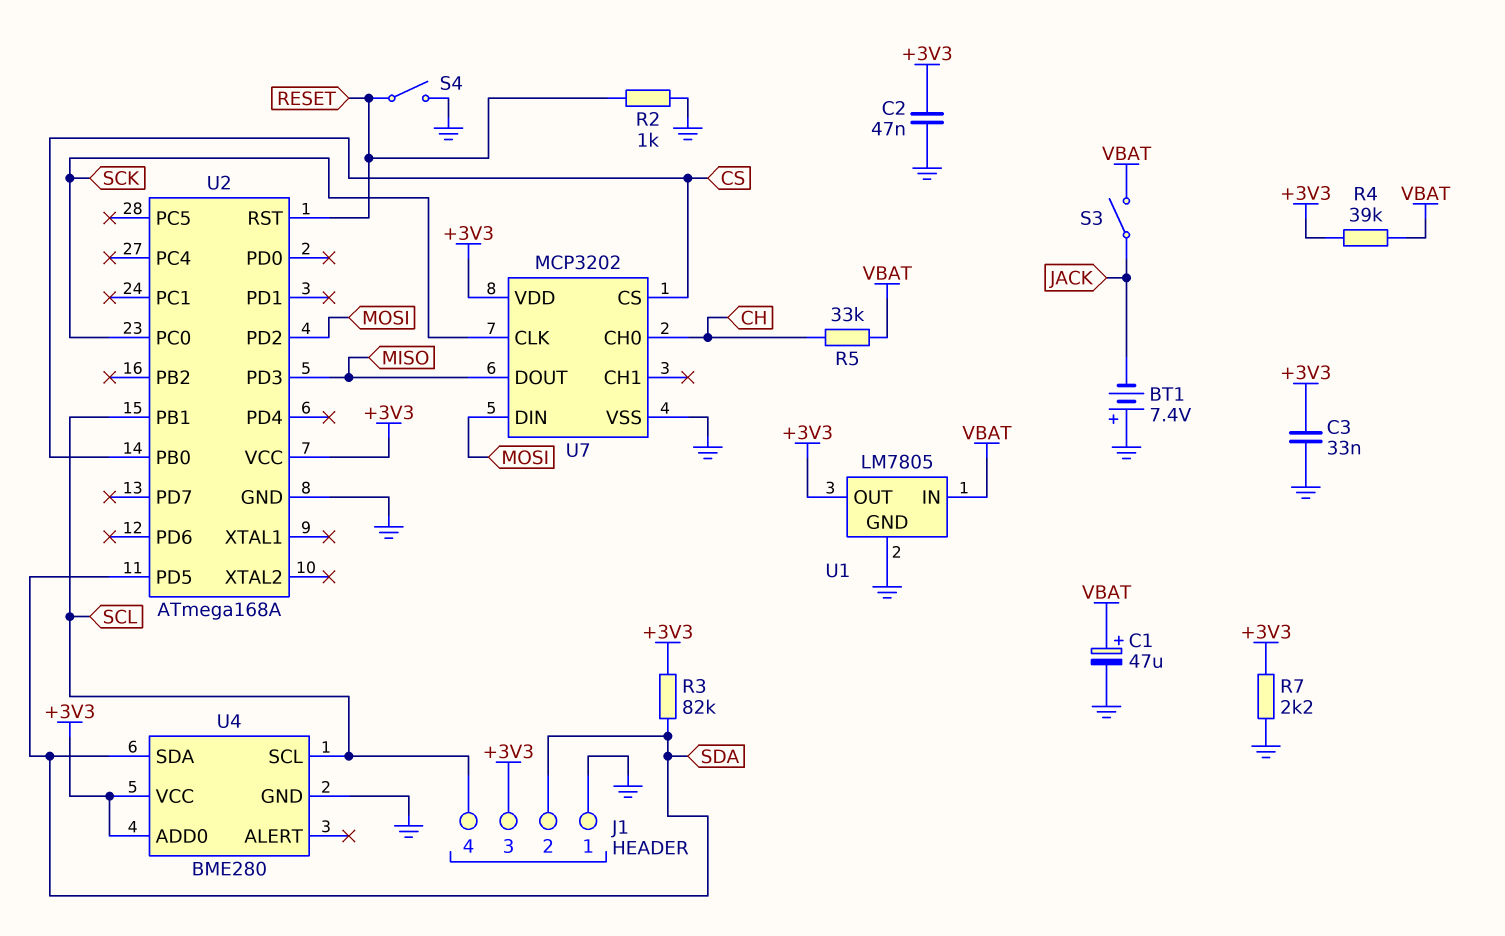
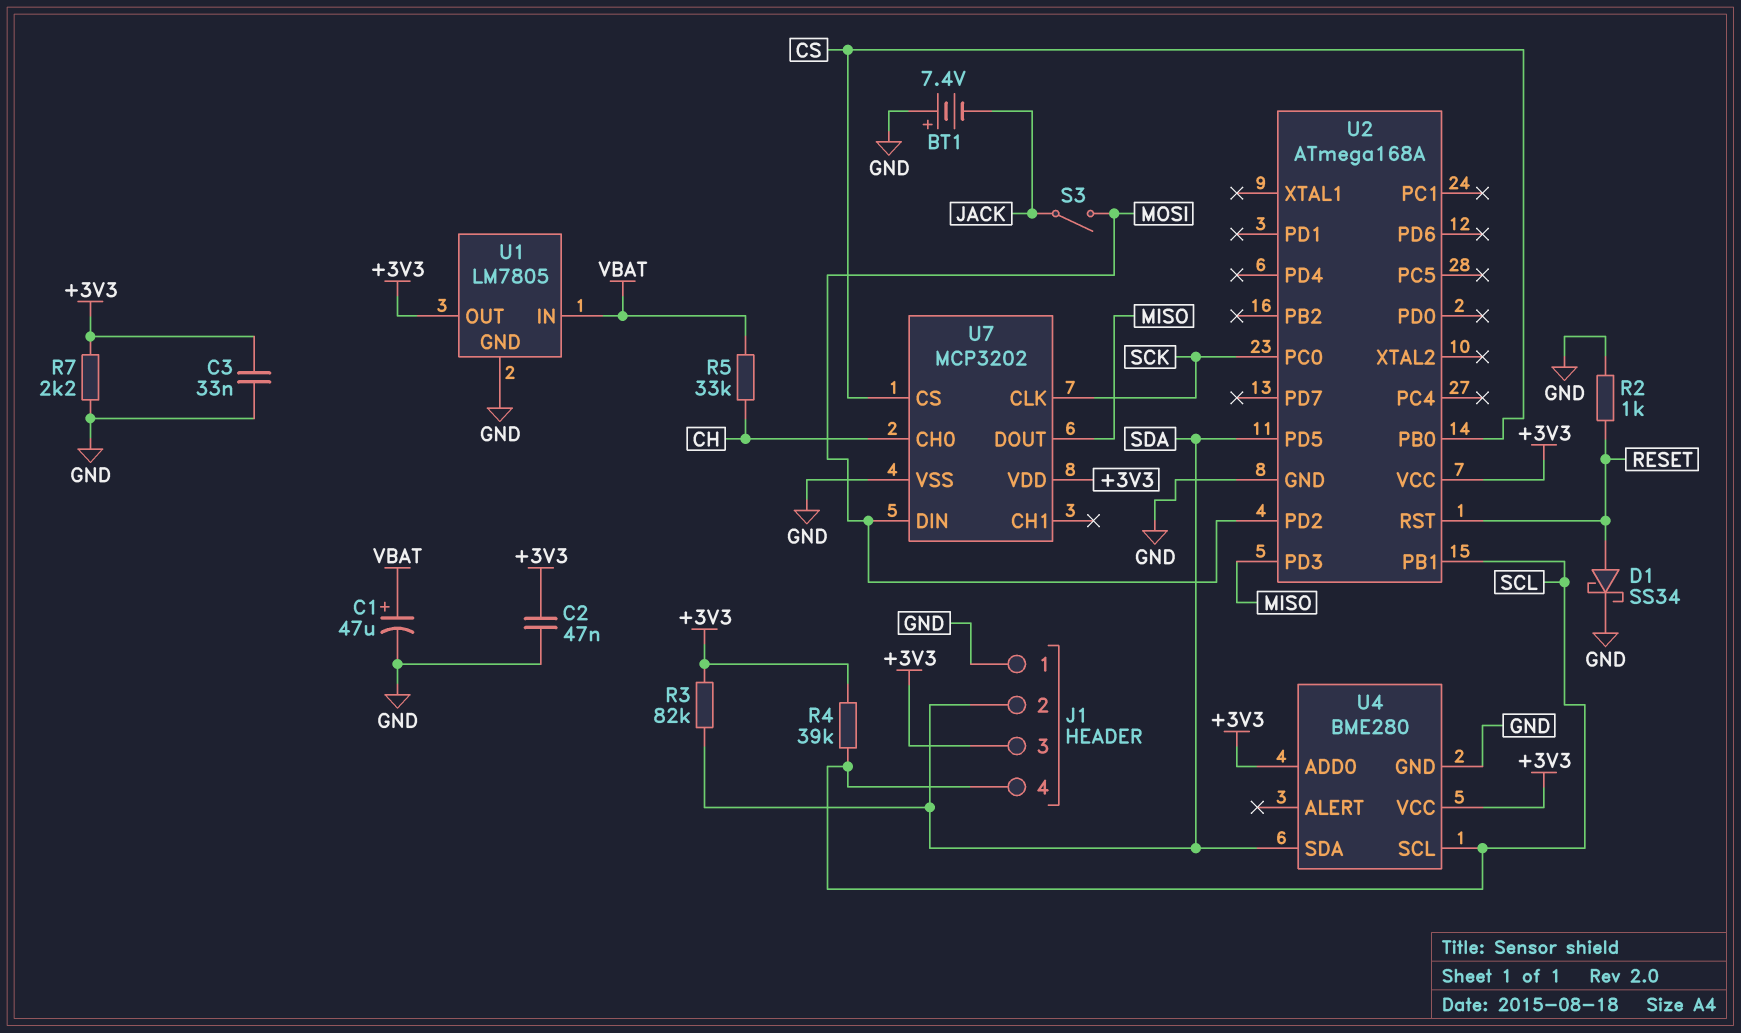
D1: none -> schottky SS34 (A RESET, K GND)
R4: 39k (+3V3, VBAT) -> 39k (+3V3, SCL)
S3: switch (JACK, VBAT) -> switch (JACK, MOSI)
S4: switch (GND, RESET) -> none

